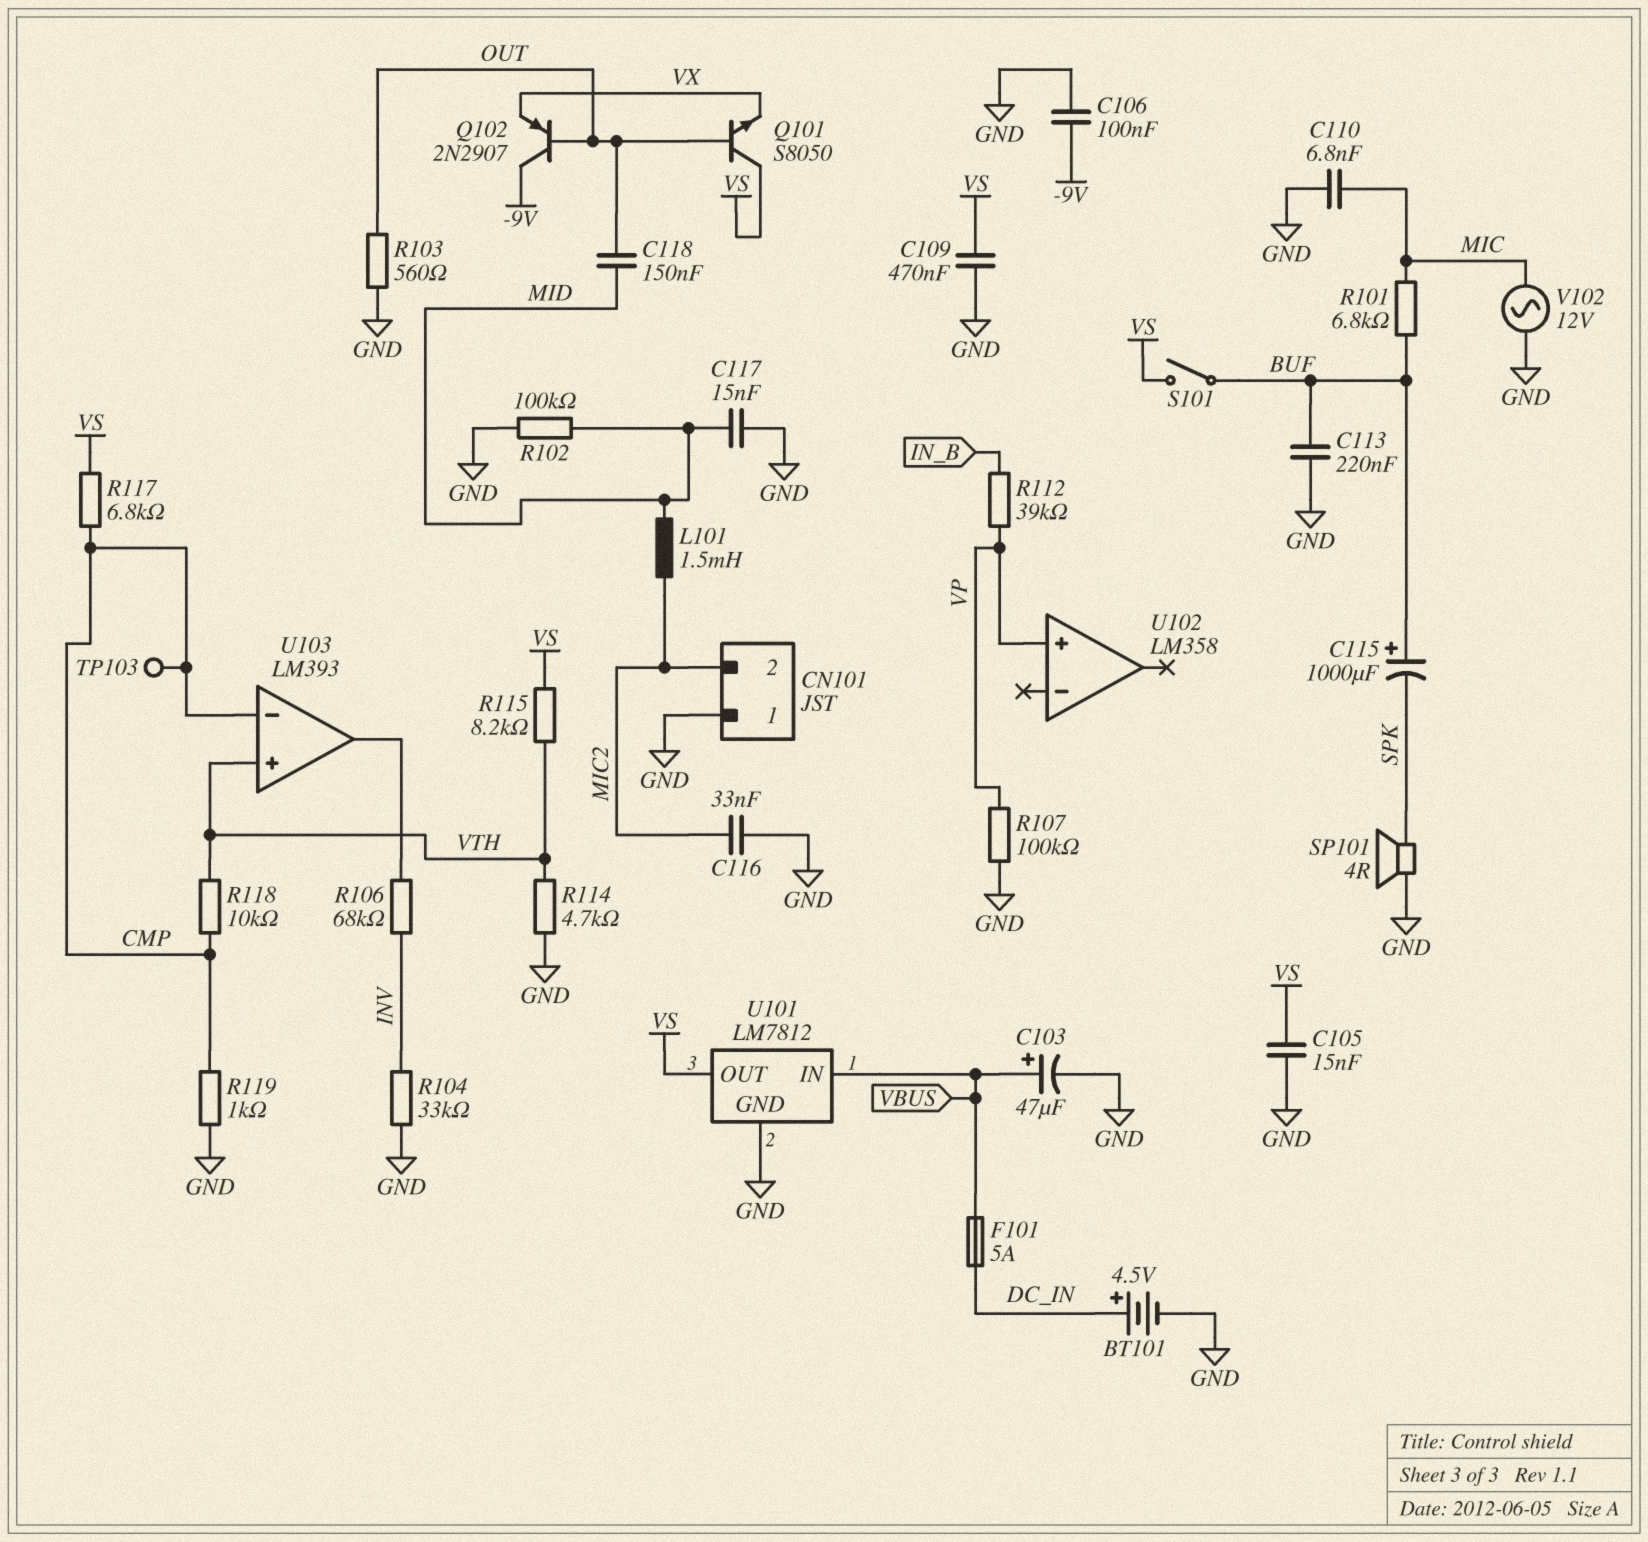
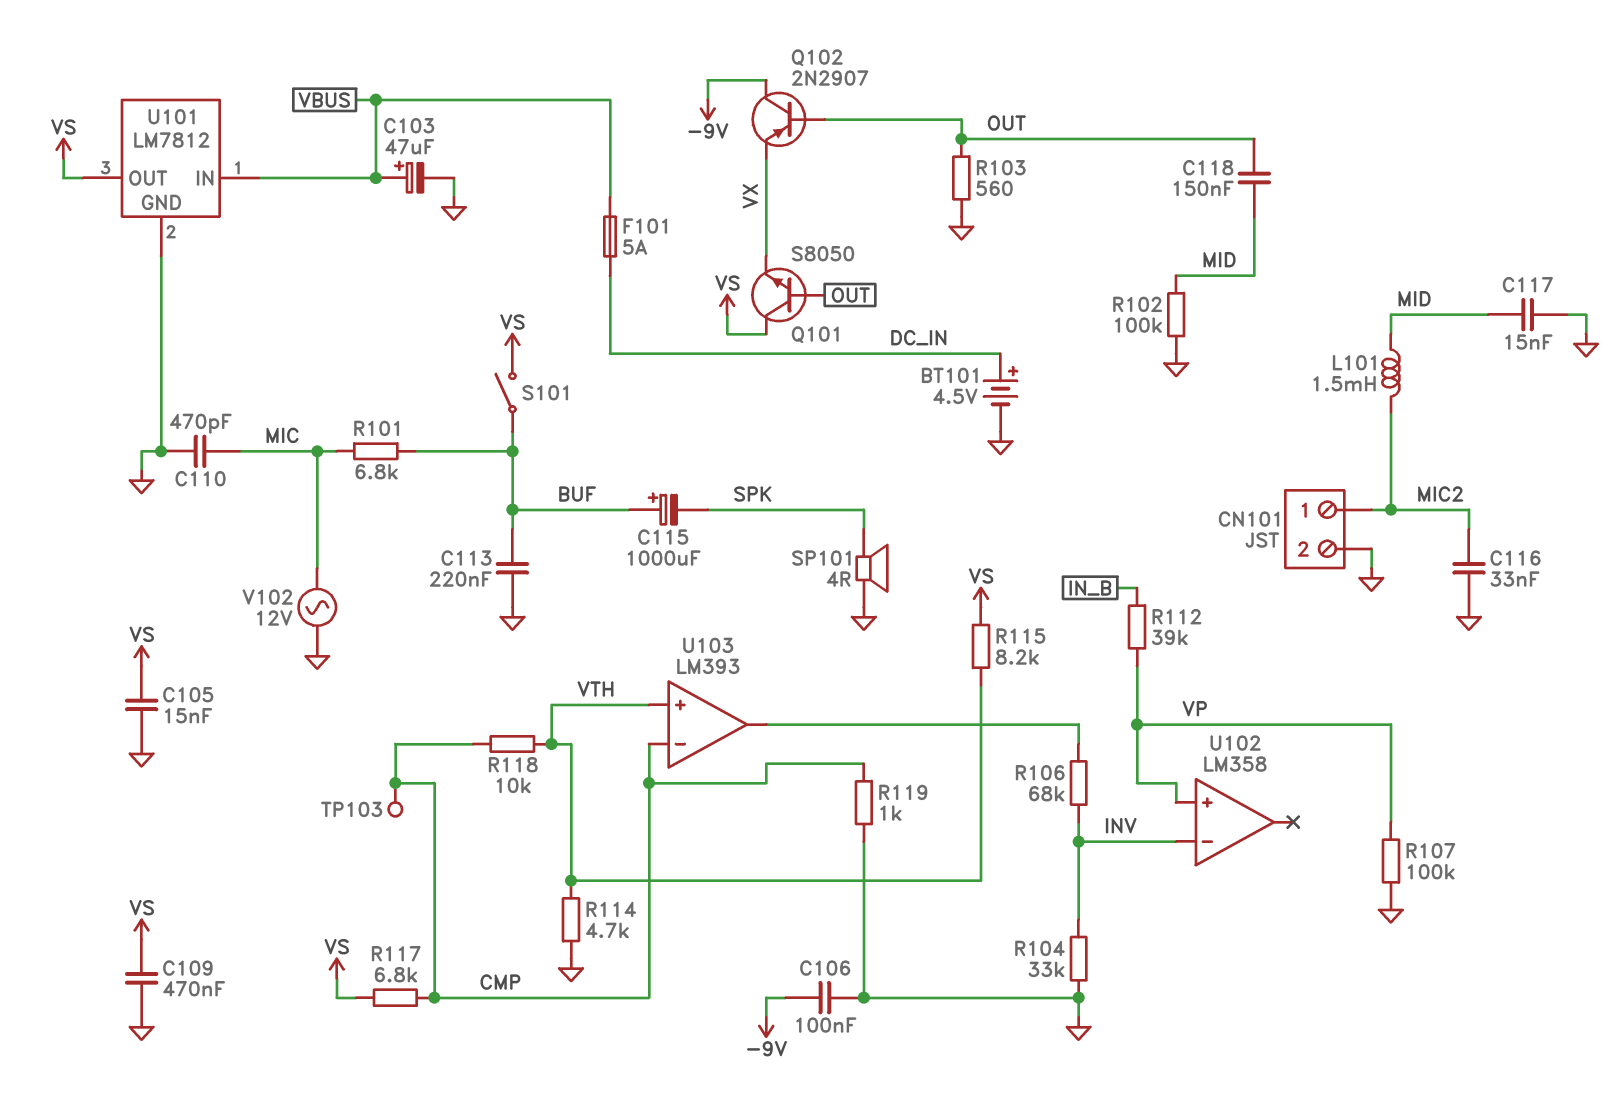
C110: 6.8nF (GND, MIC) -> 470pF (GND, MIC)
CN101 pin 1: GND -> MIC2
CN101 pin 2: MIC2 -> GND
U102 pin in-: none -> INV

